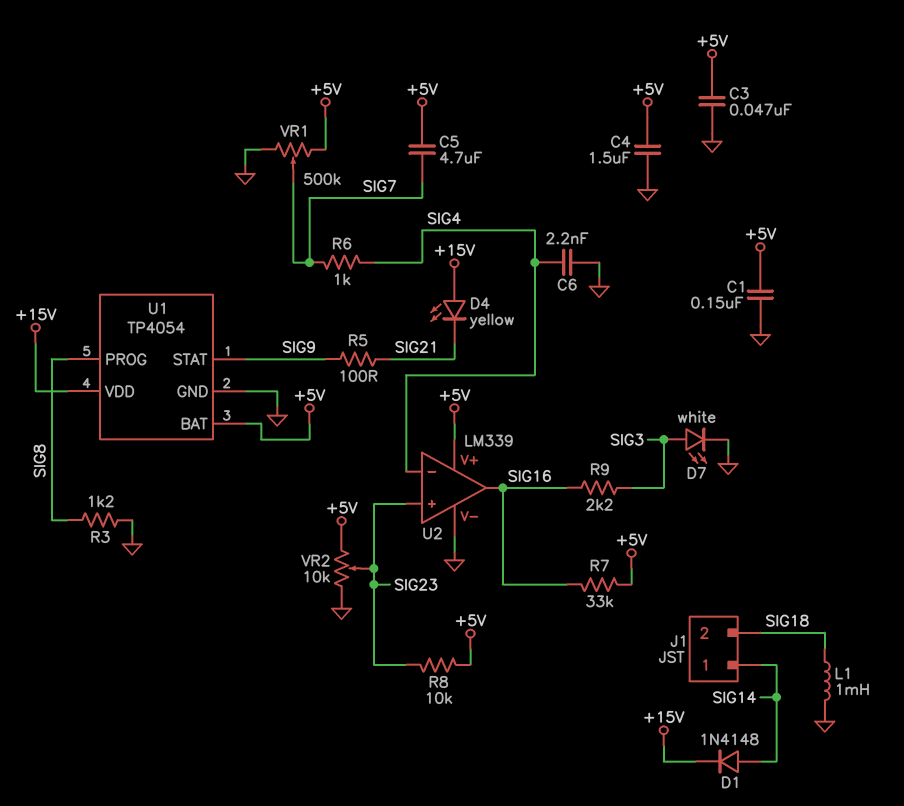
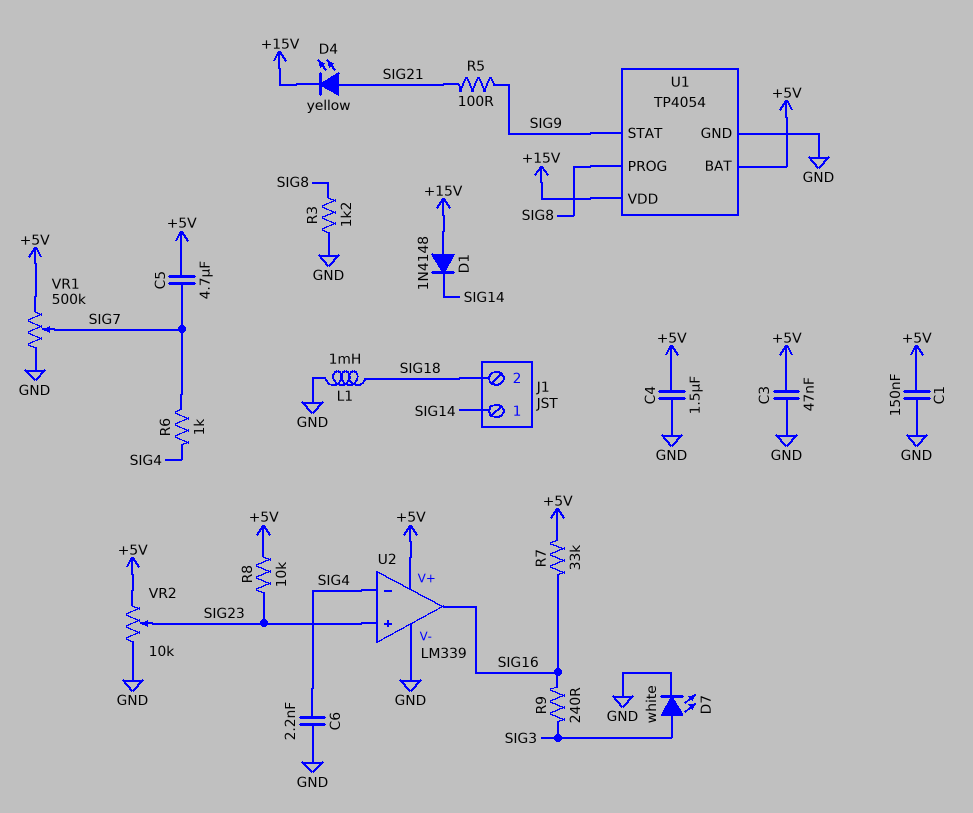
D1: diode 1N4148 (A SIG14, K +15V) -> diode 1N4148 (A +15V, K SIG14)
D4: LED yellow (A +15V, K SIG21) -> LED yellow (A SIG21, K +15V)
R9: 2.2k (SIG3, SIG16) -> 240 (SIG3, SIG16)

